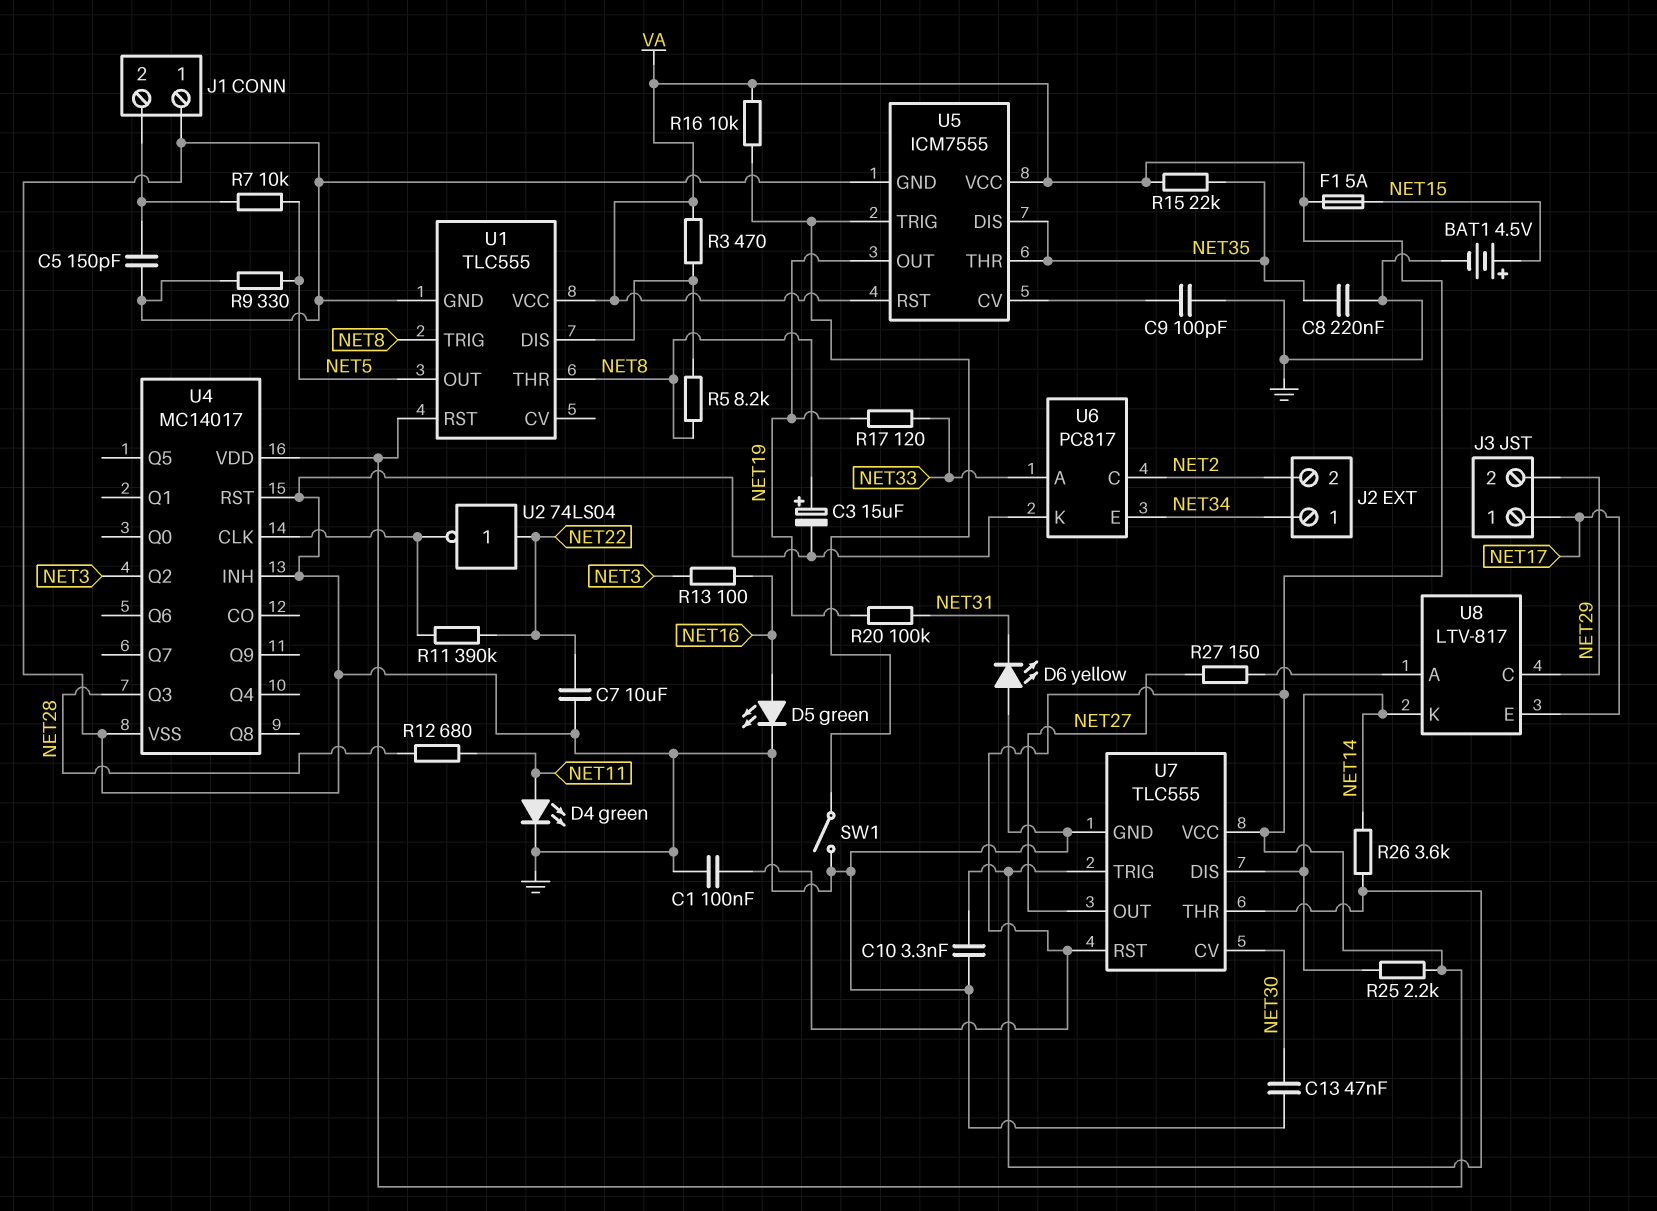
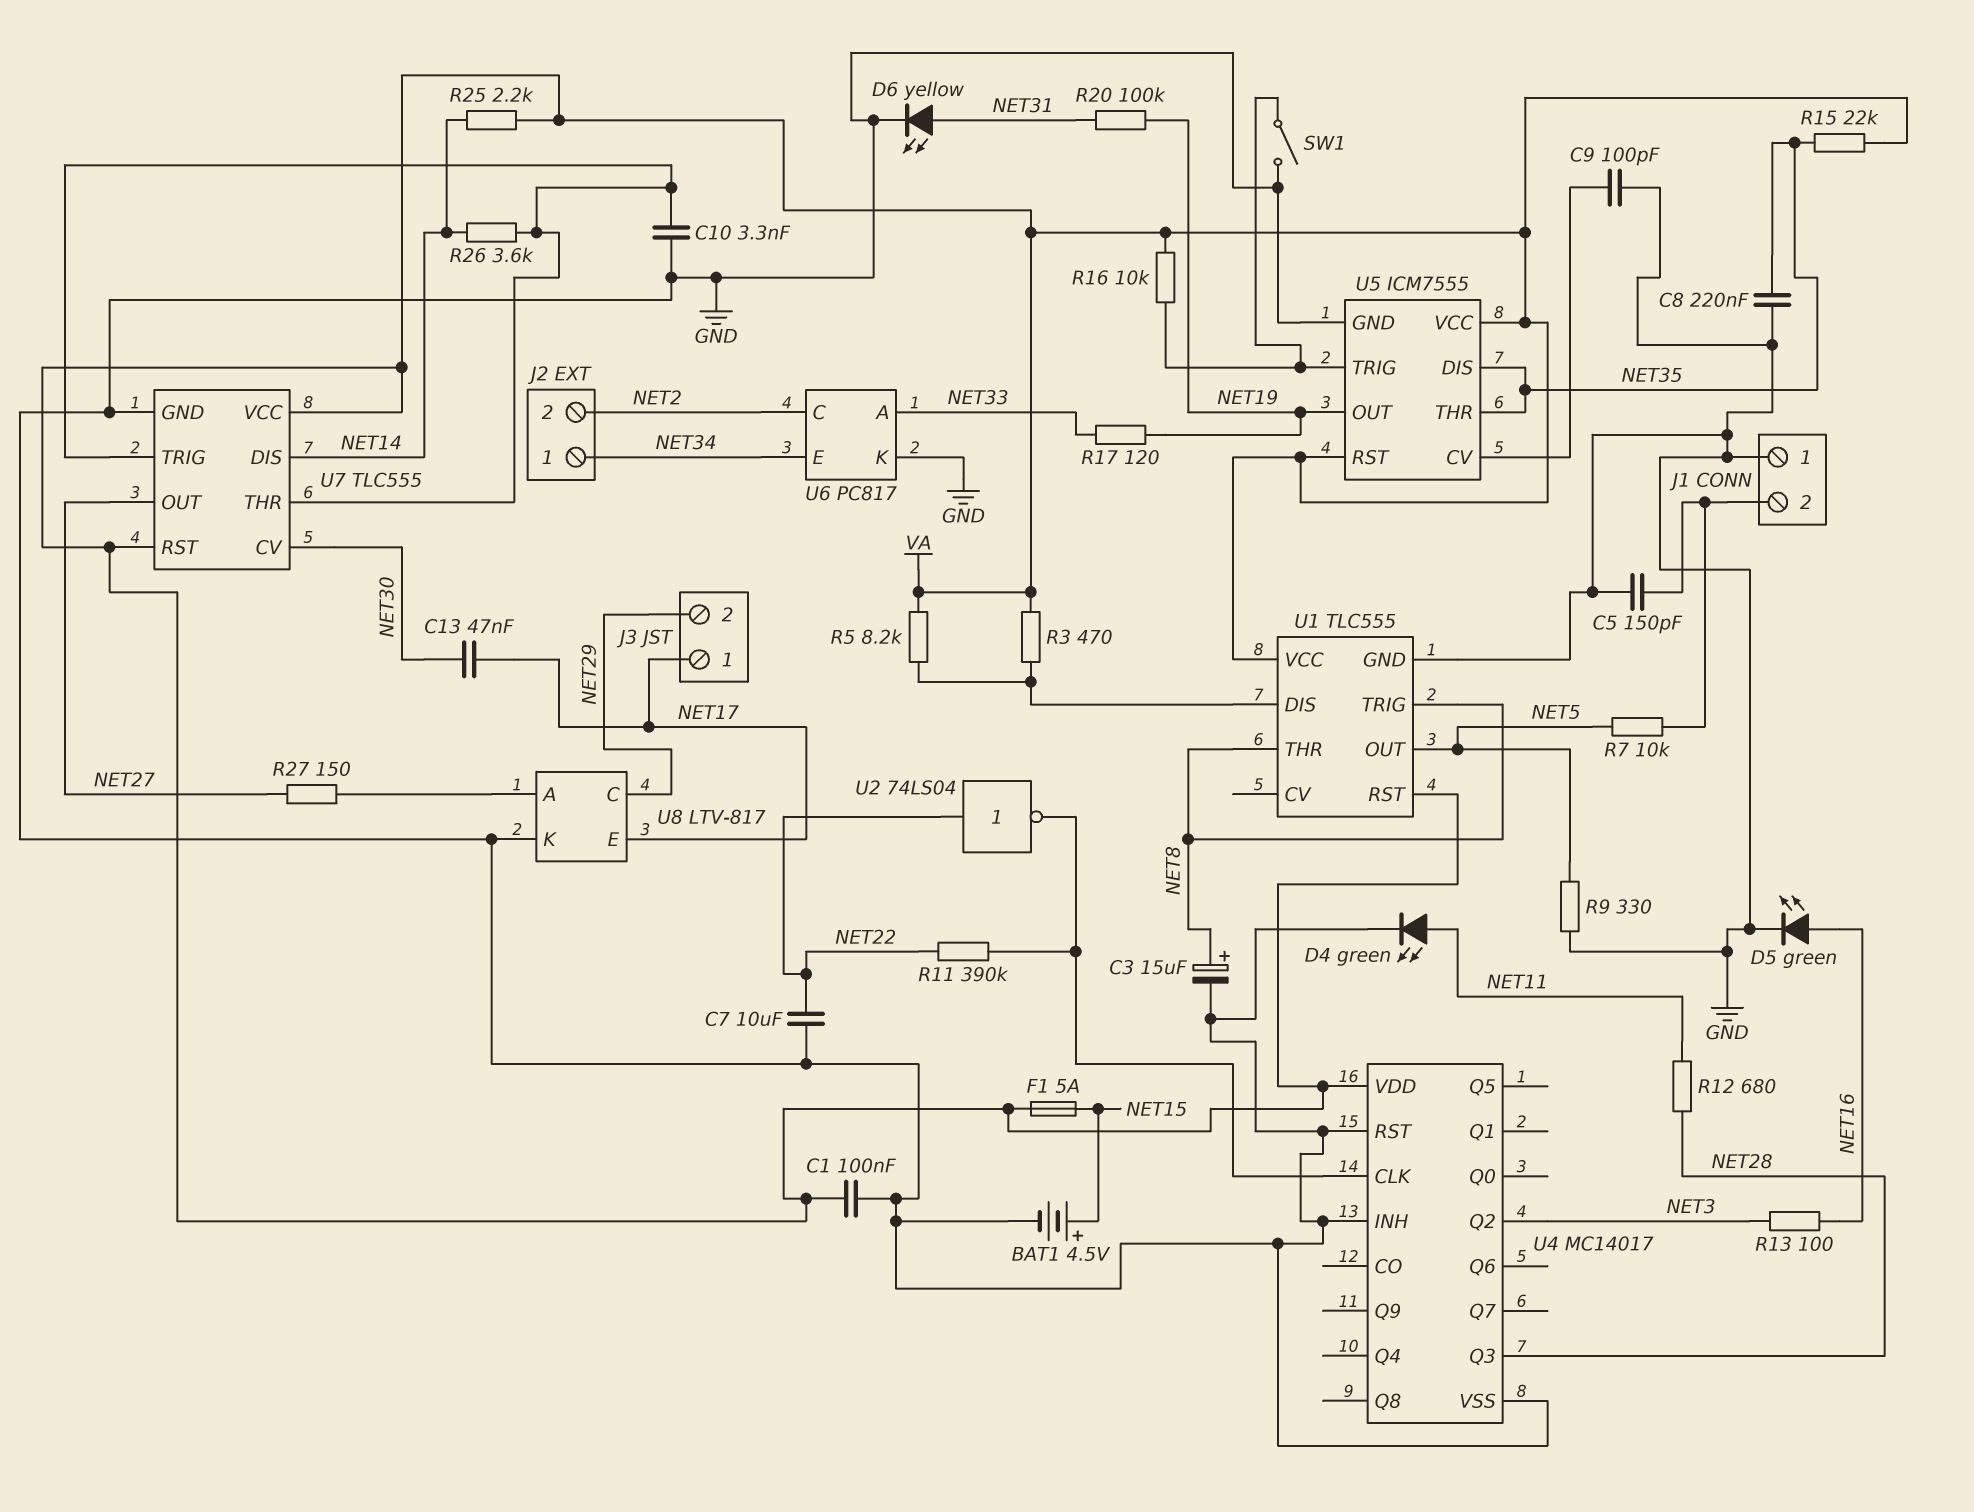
C13: 47nF (GND, NET30) -> 47nF (NET17, NET30)
D6: LED yellow (A GND, K NET31) -> LED yellow (A NET31, K GND)
R5: 8.2k (NET8, U1/DIS) -> 8.2k (U1/DIS, VA)
U8 pin K: NET14 -> GND

